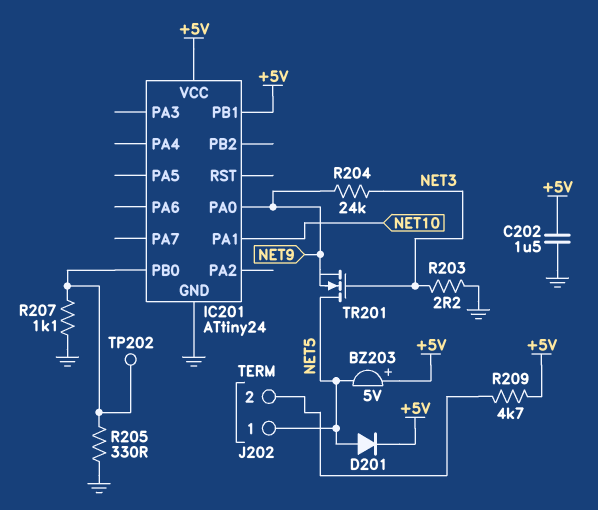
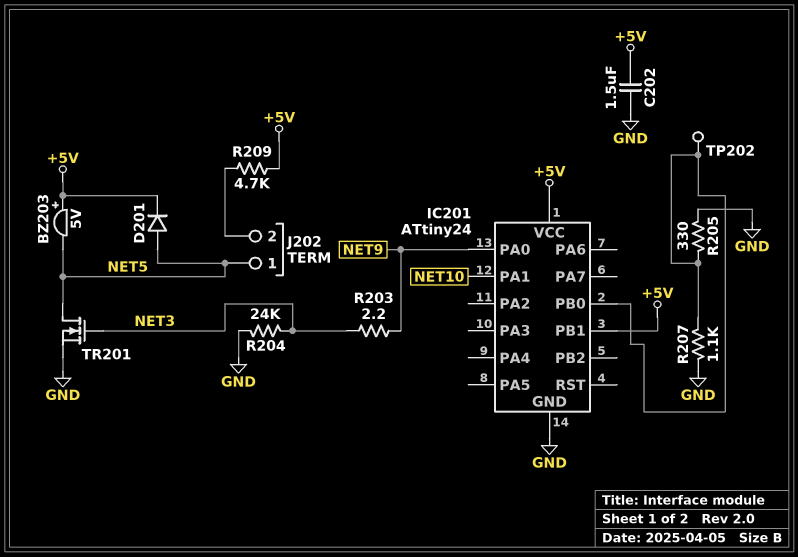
R203: 2.2 (GND, NET3) -> 2.2 (NET3, NET9)
R204: 24k (NET3, NET9) -> 24k (GND, NET3)
TR201: NMOS (G NET3, D NET5, S NET9) -> NMOS (G NET3, D NET5, S GND)

